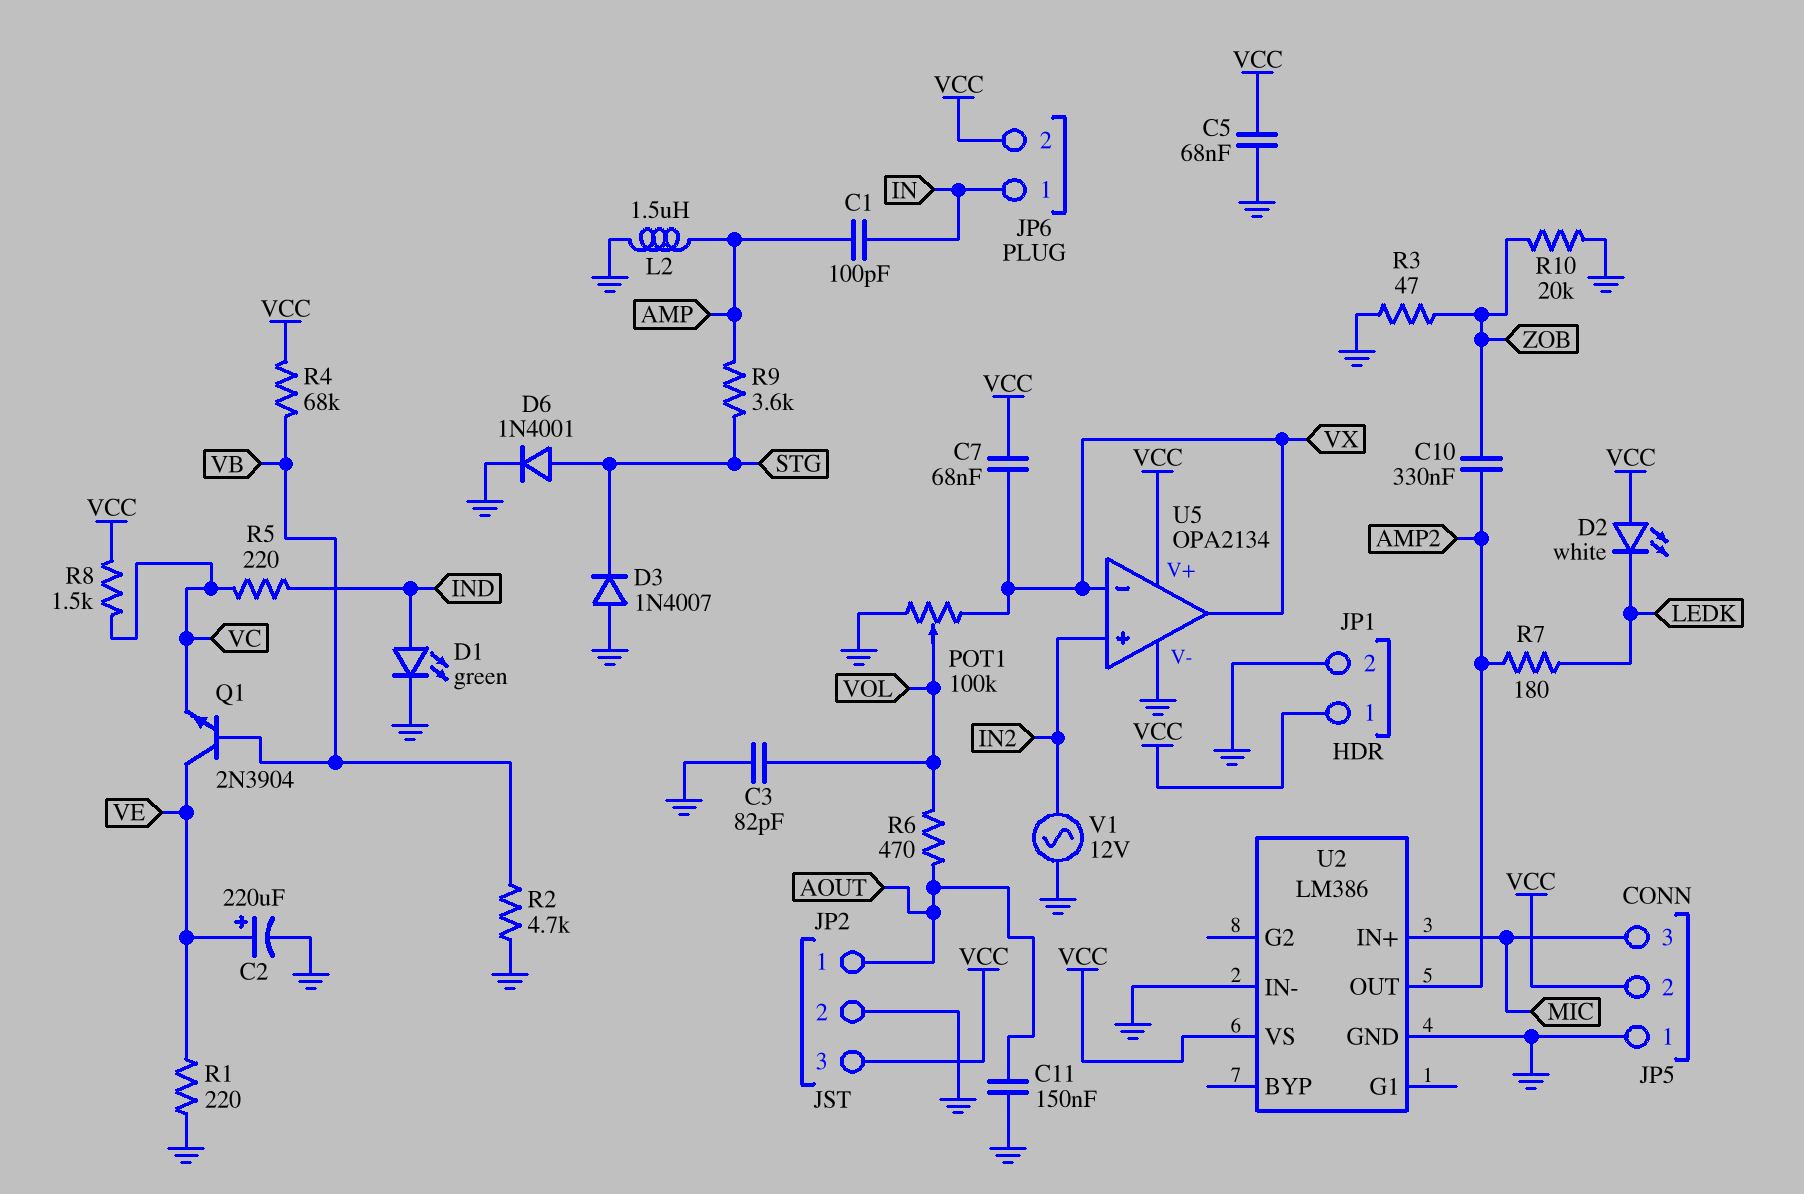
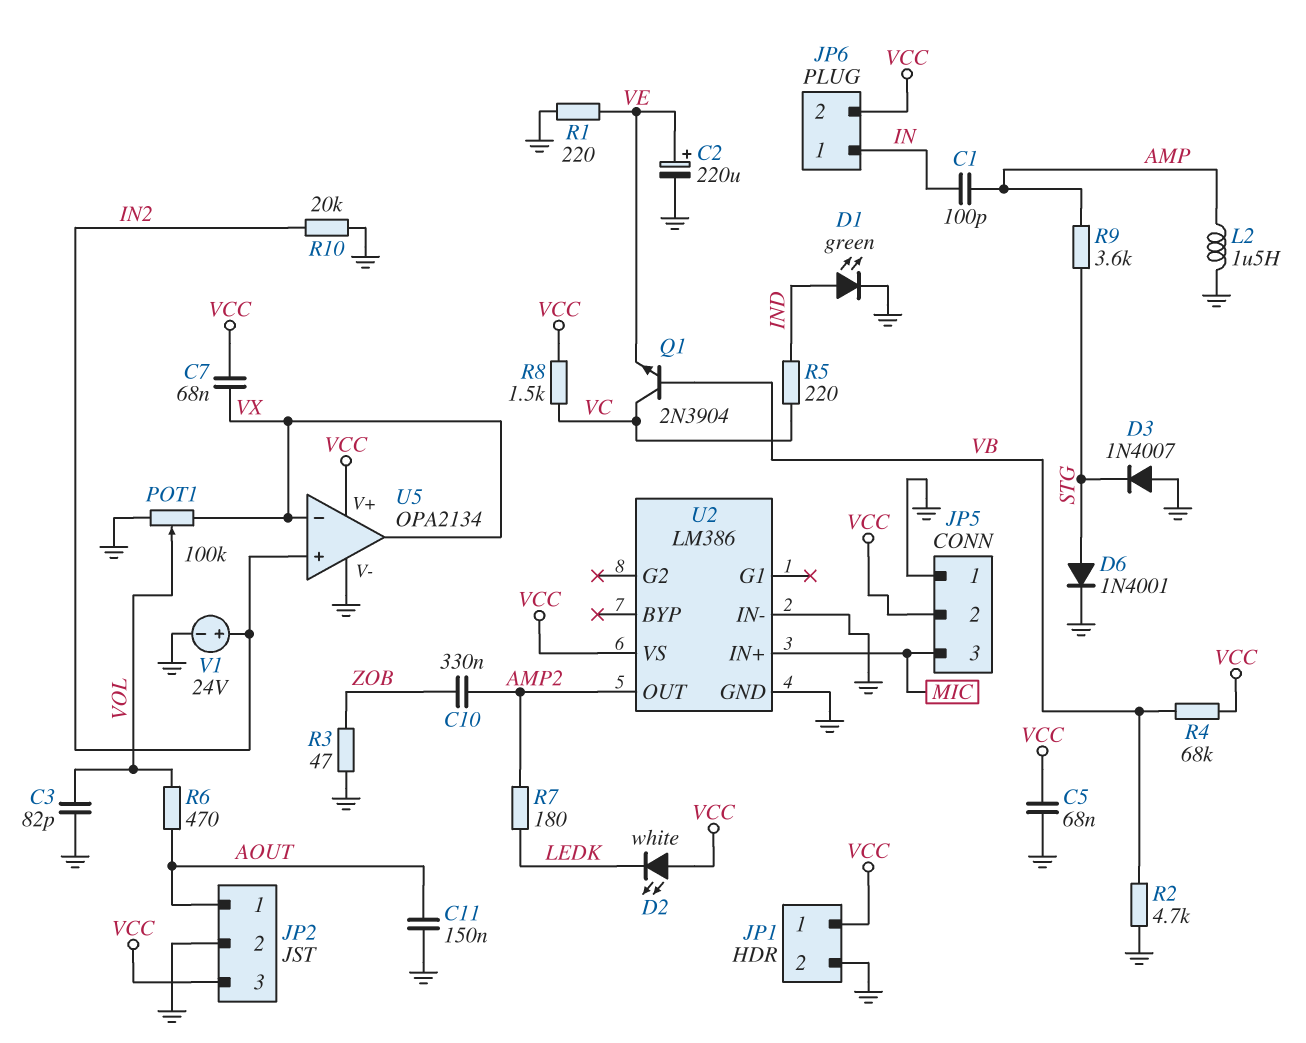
Q1: NPN 2N3904 (B VB, C VE, E VC) -> NPN 2N3904 (B VB, C VC, E VE)
R10: 20k (GND, ZOB) -> 20k (GND, IN2)
V1: AC 12V (GND, IN2) -> 24V (plus IN2, minus GND)

